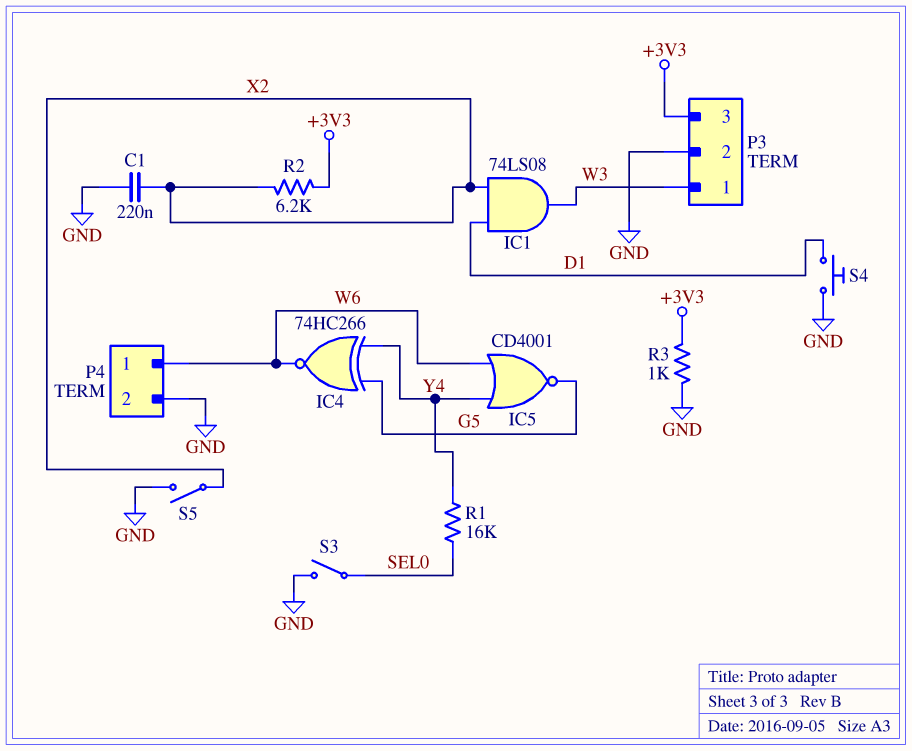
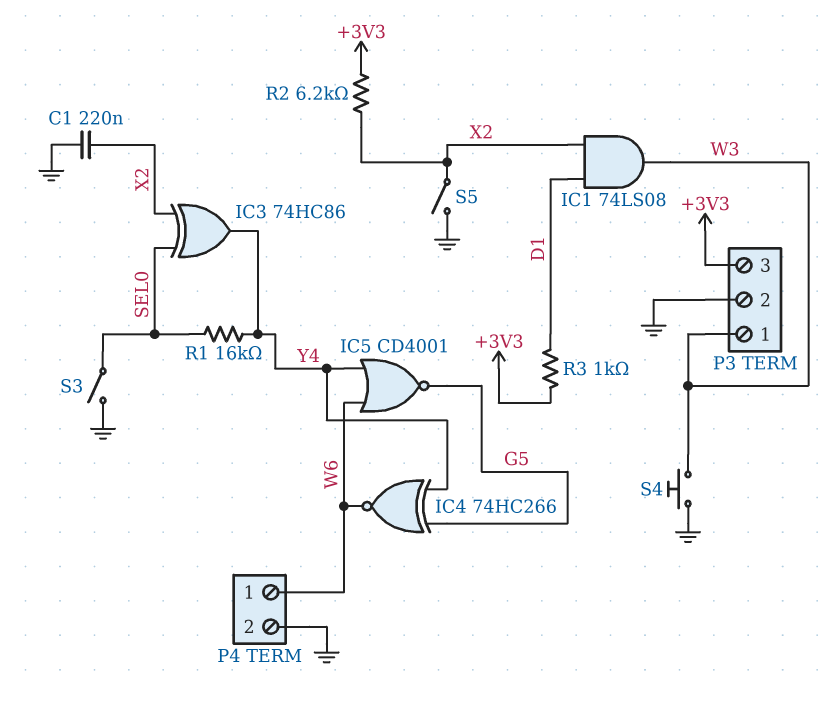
IC3: none -> XOR 74HC86 (in SEL0, in X2, out Y4)
R3: 1k (+3V3, GND) -> 1k (+3V3, D1)
S4: button (D1, GND) -> button (GND, W3)

